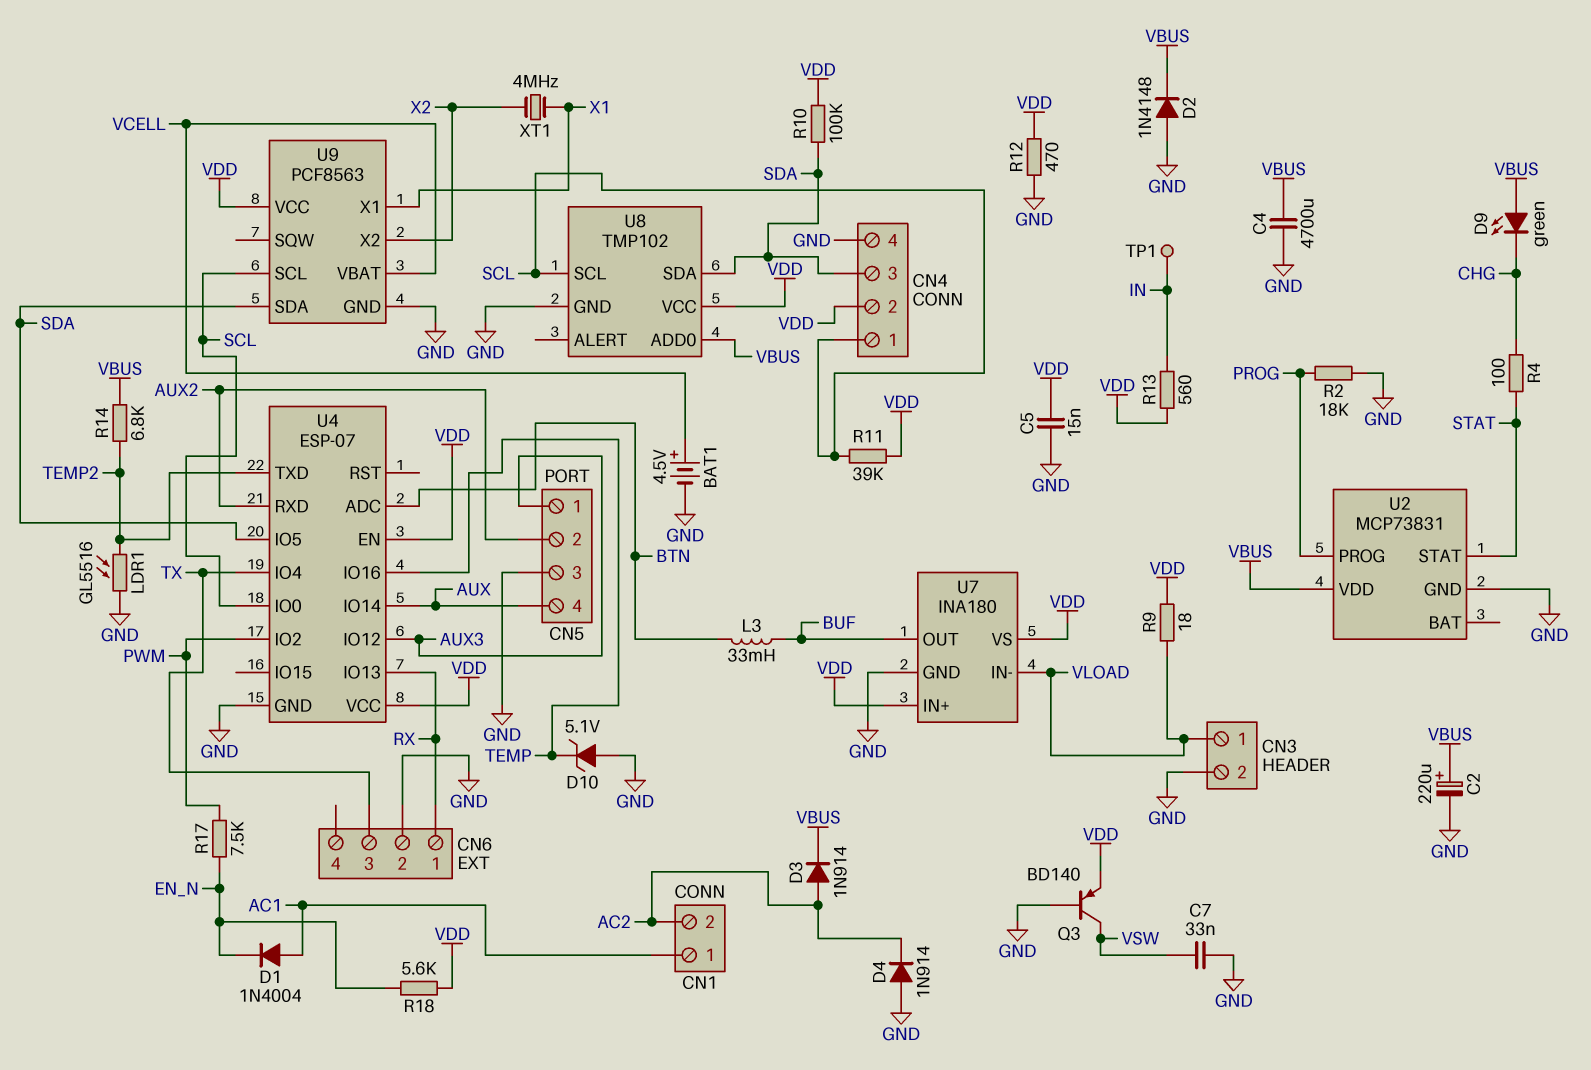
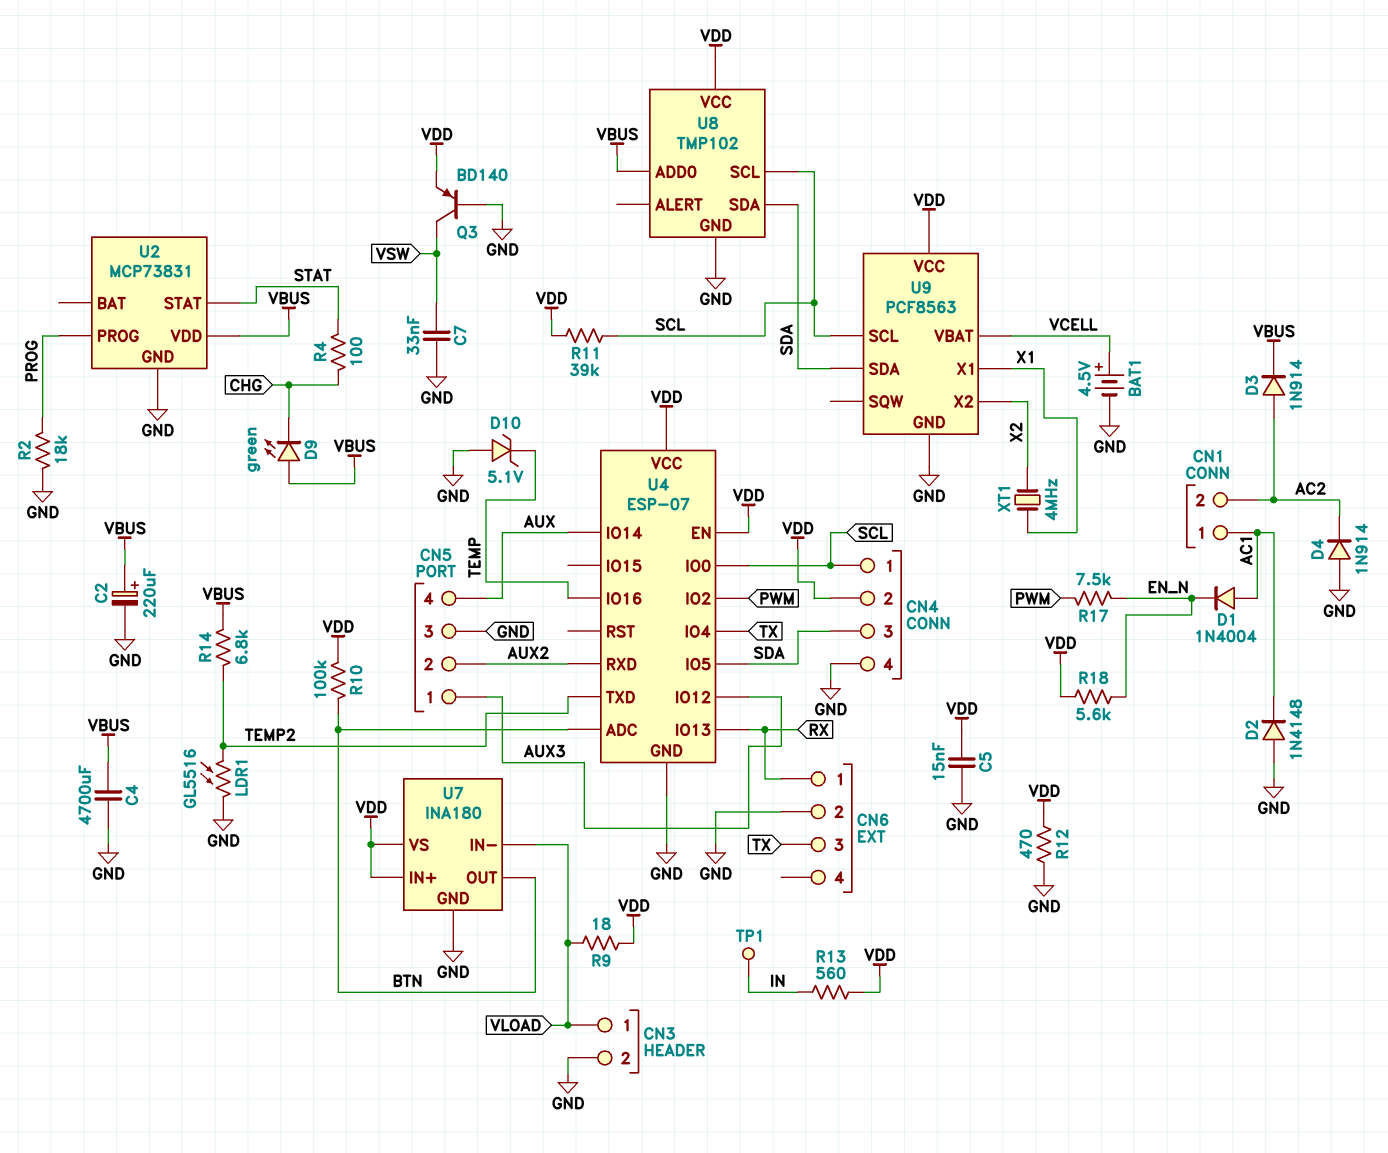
D2: diode 1N4148 (A GND, K VBUS) -> diode 1N4148 (A GND, K AC1)
L3: 33mH (BTN, BUF) -> none
R10: 100k (SDA, VDD) -> 100k (BTN, VDD)
U7 pin OUT: BUF -> BTN

